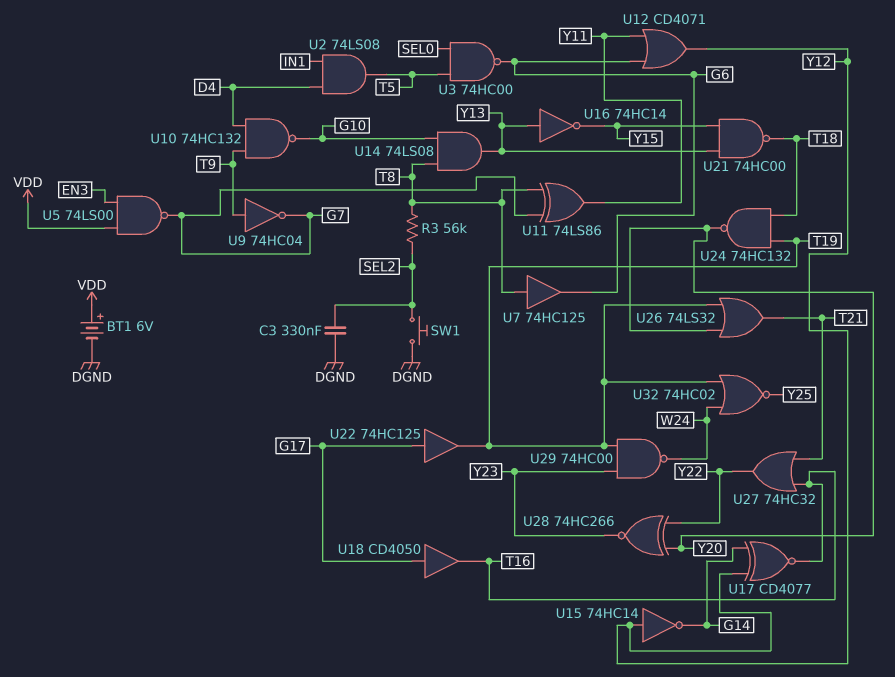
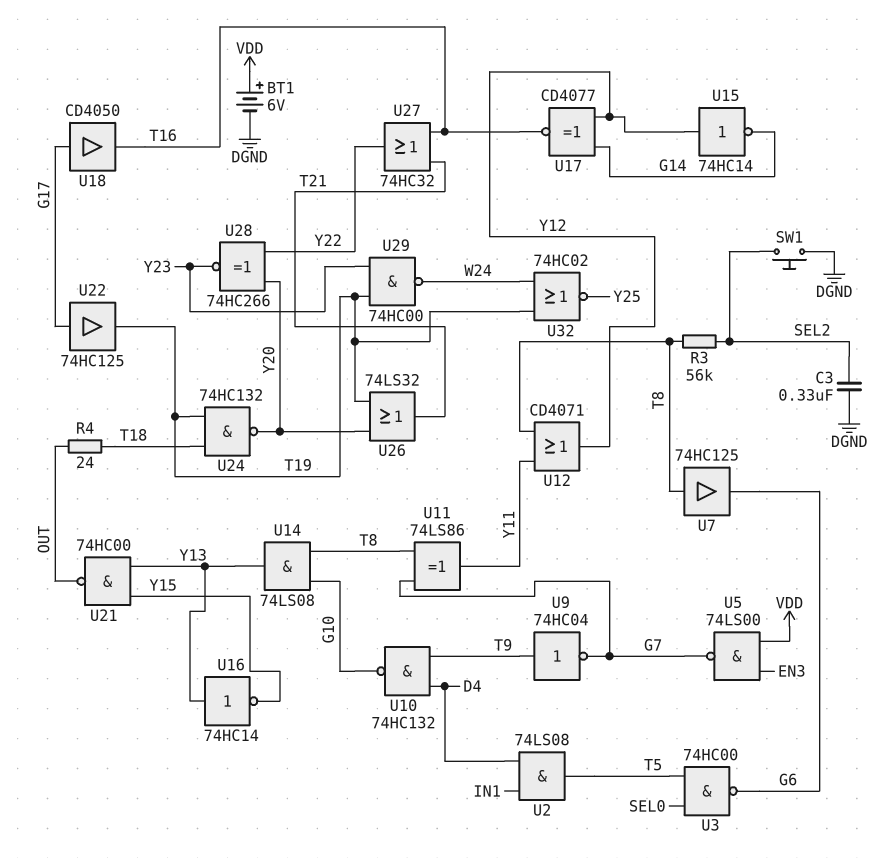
R4: none -> 24 (OUT, T18)
U12: OR CD4071 (in G6, in Y11, out Y12) -> OR CD4071 (in T8, in Y11, out Y12)
U21: NAND 74HC00 (in Y13, in Y15, out T18) -> NAND 74HC00 (in Y13, in Y15, out OUT)

